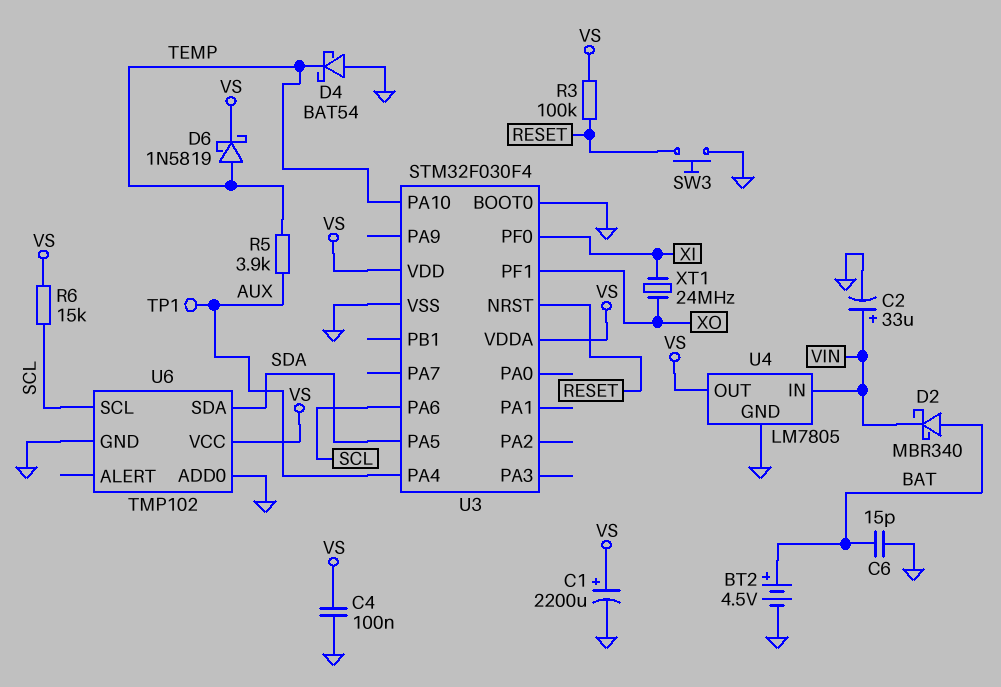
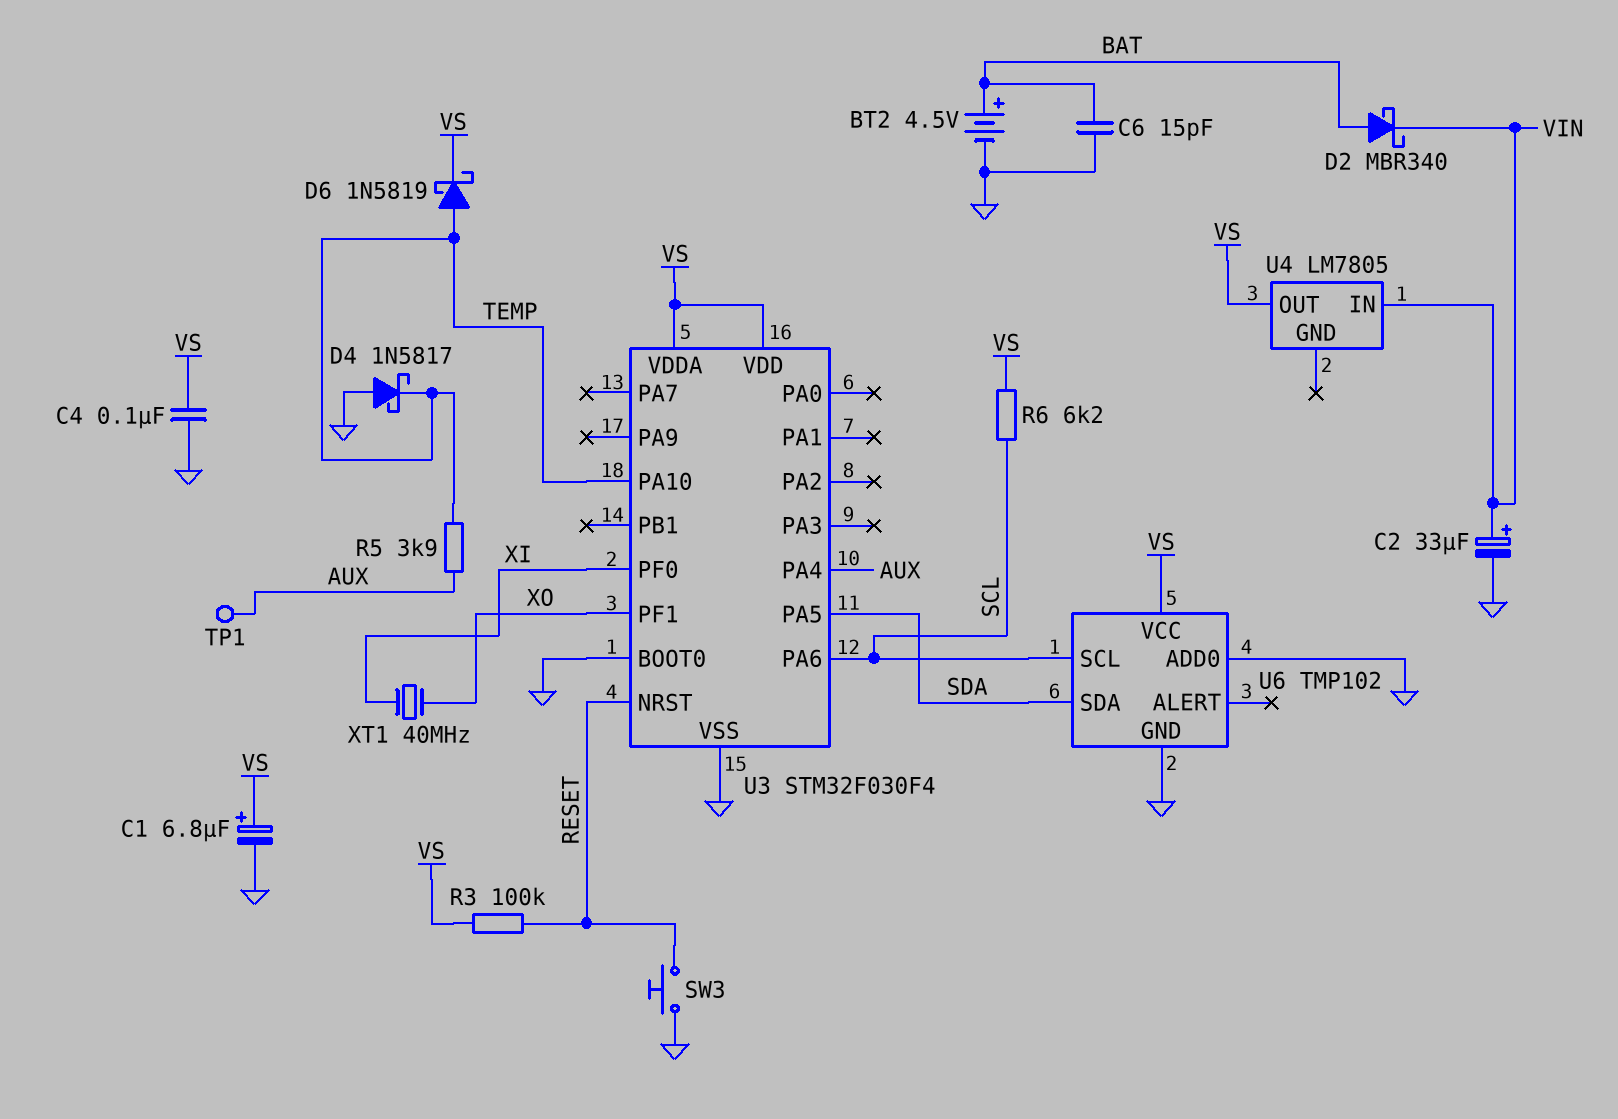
C1: 2200uF (plus VS, minus GND) -> 6.8uF (plus VS, minus GND)
D4: schottky BAT54 (A GND, K TEMP) -> schottky 1N5817 (A GND, K TEMP)
R6: 15k (SCL, VS) -> 6.2k (SCL, VS)
U4 pin GND: GND -> none
XT1: 24MHz (XI, XO) -> 40MHz (XI, XO)

